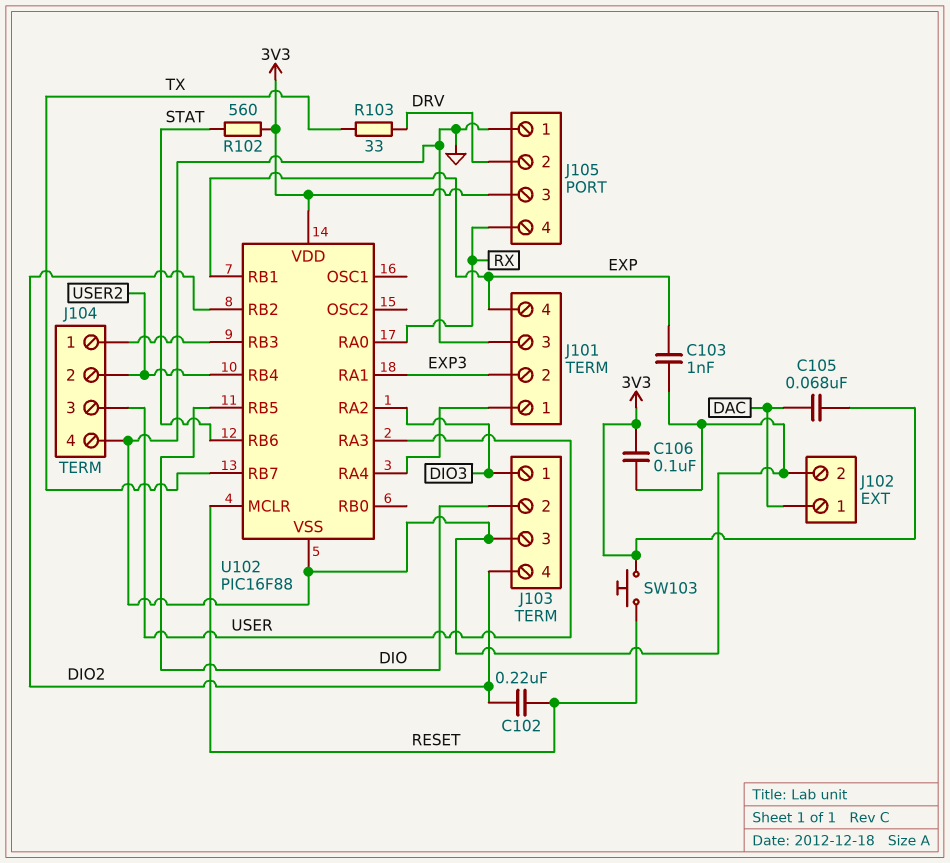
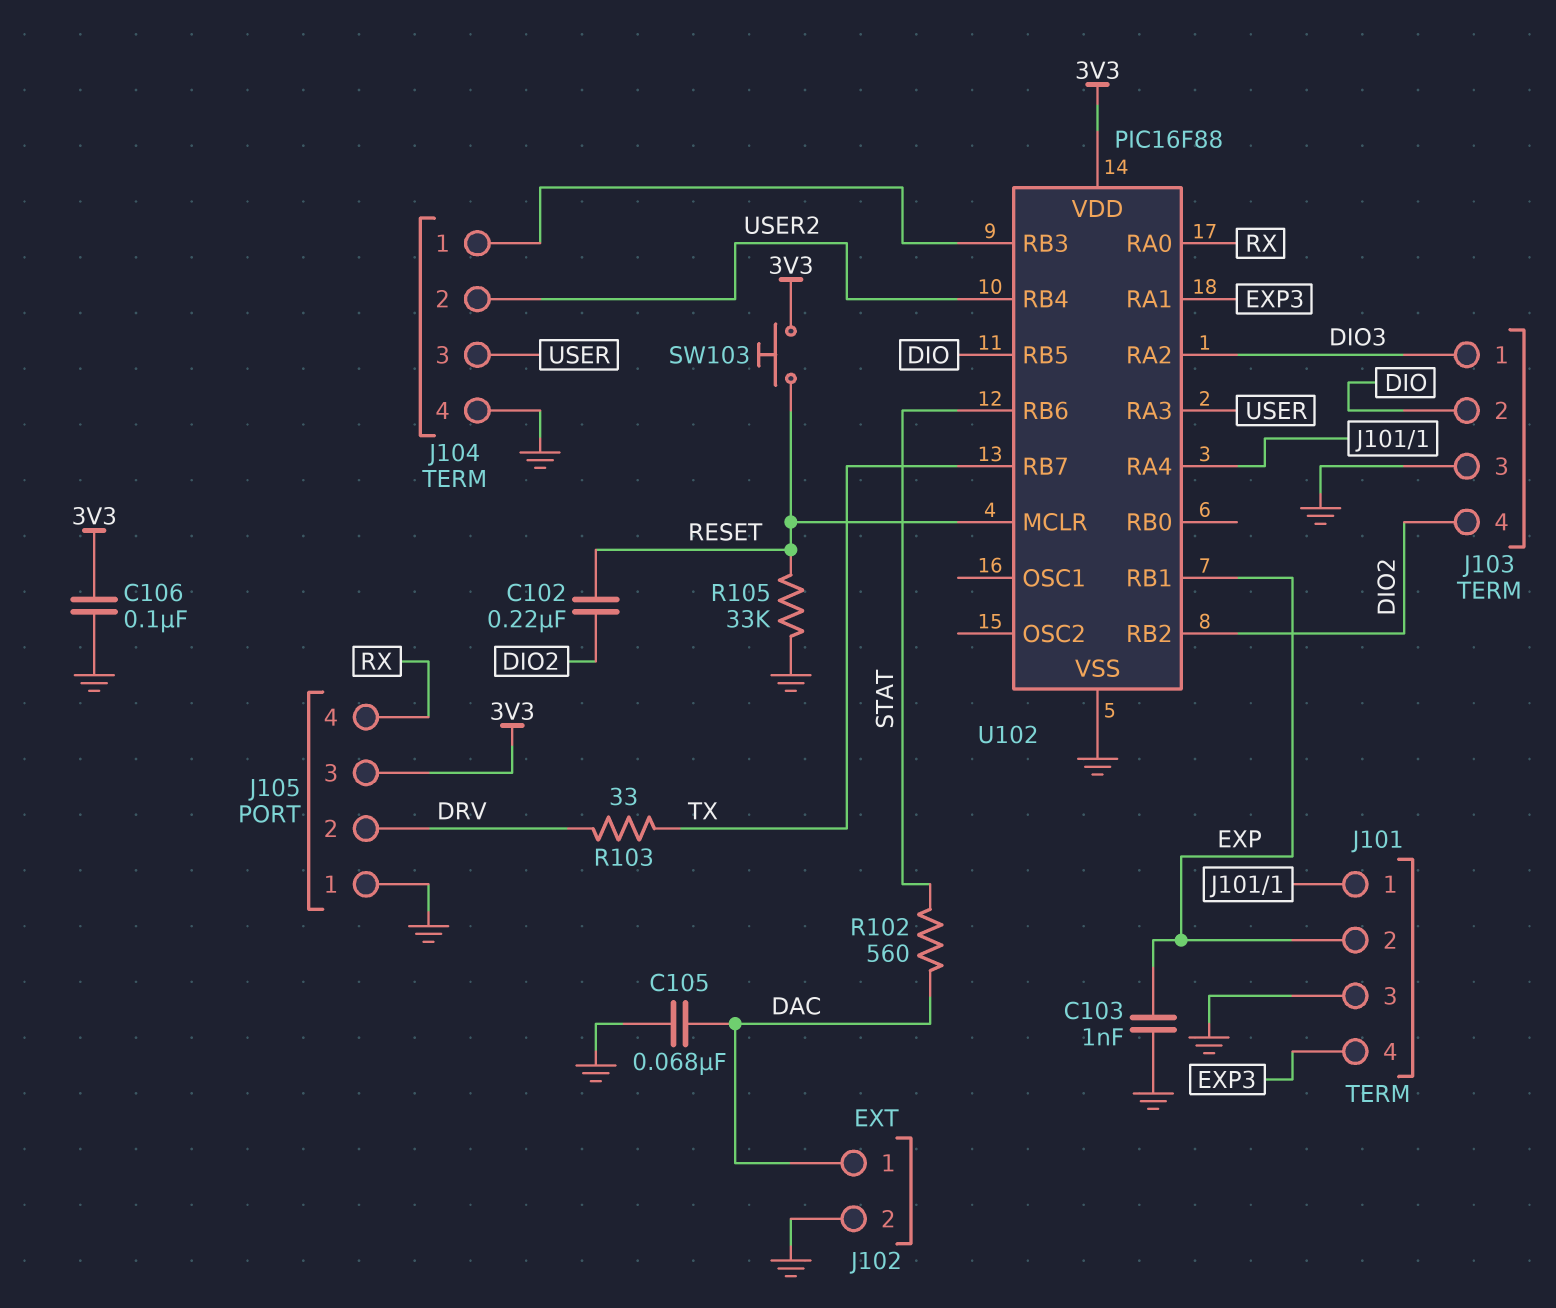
C105: 68nF (3V3, DAC) -> 68nF (DAC, GND)
J101 pin 2: EXP3 -> EXP
J101 pin 4: EXP -> EXP3
R102: 560 (3V3, STAT) -> 560 (DAC, STAT)
R105: none -> 33k (GND, RESET)

